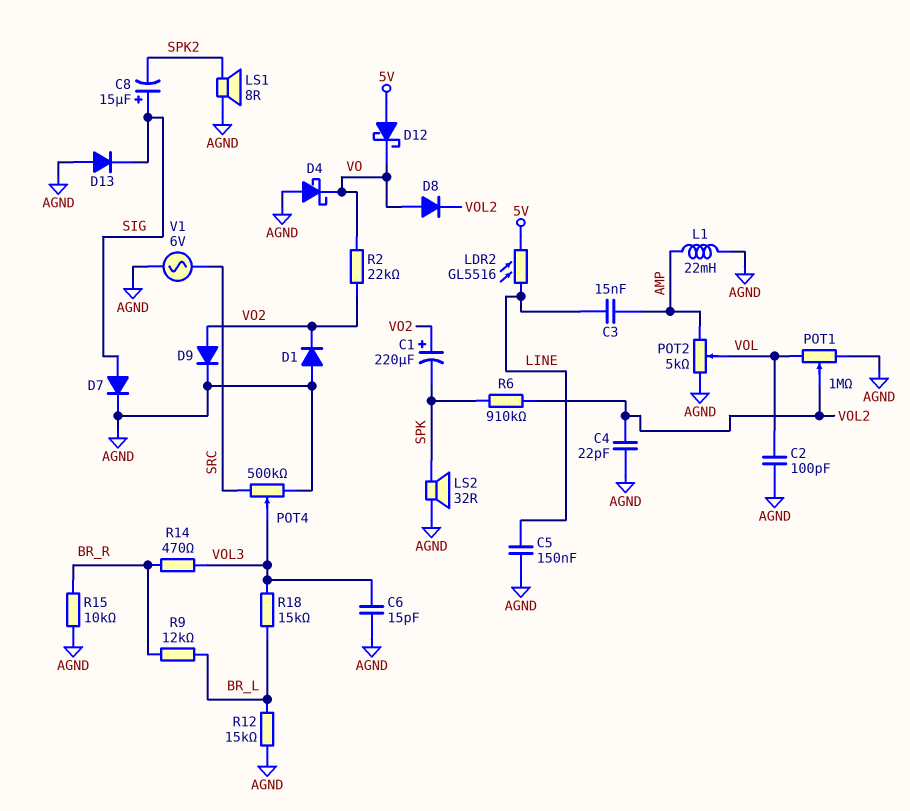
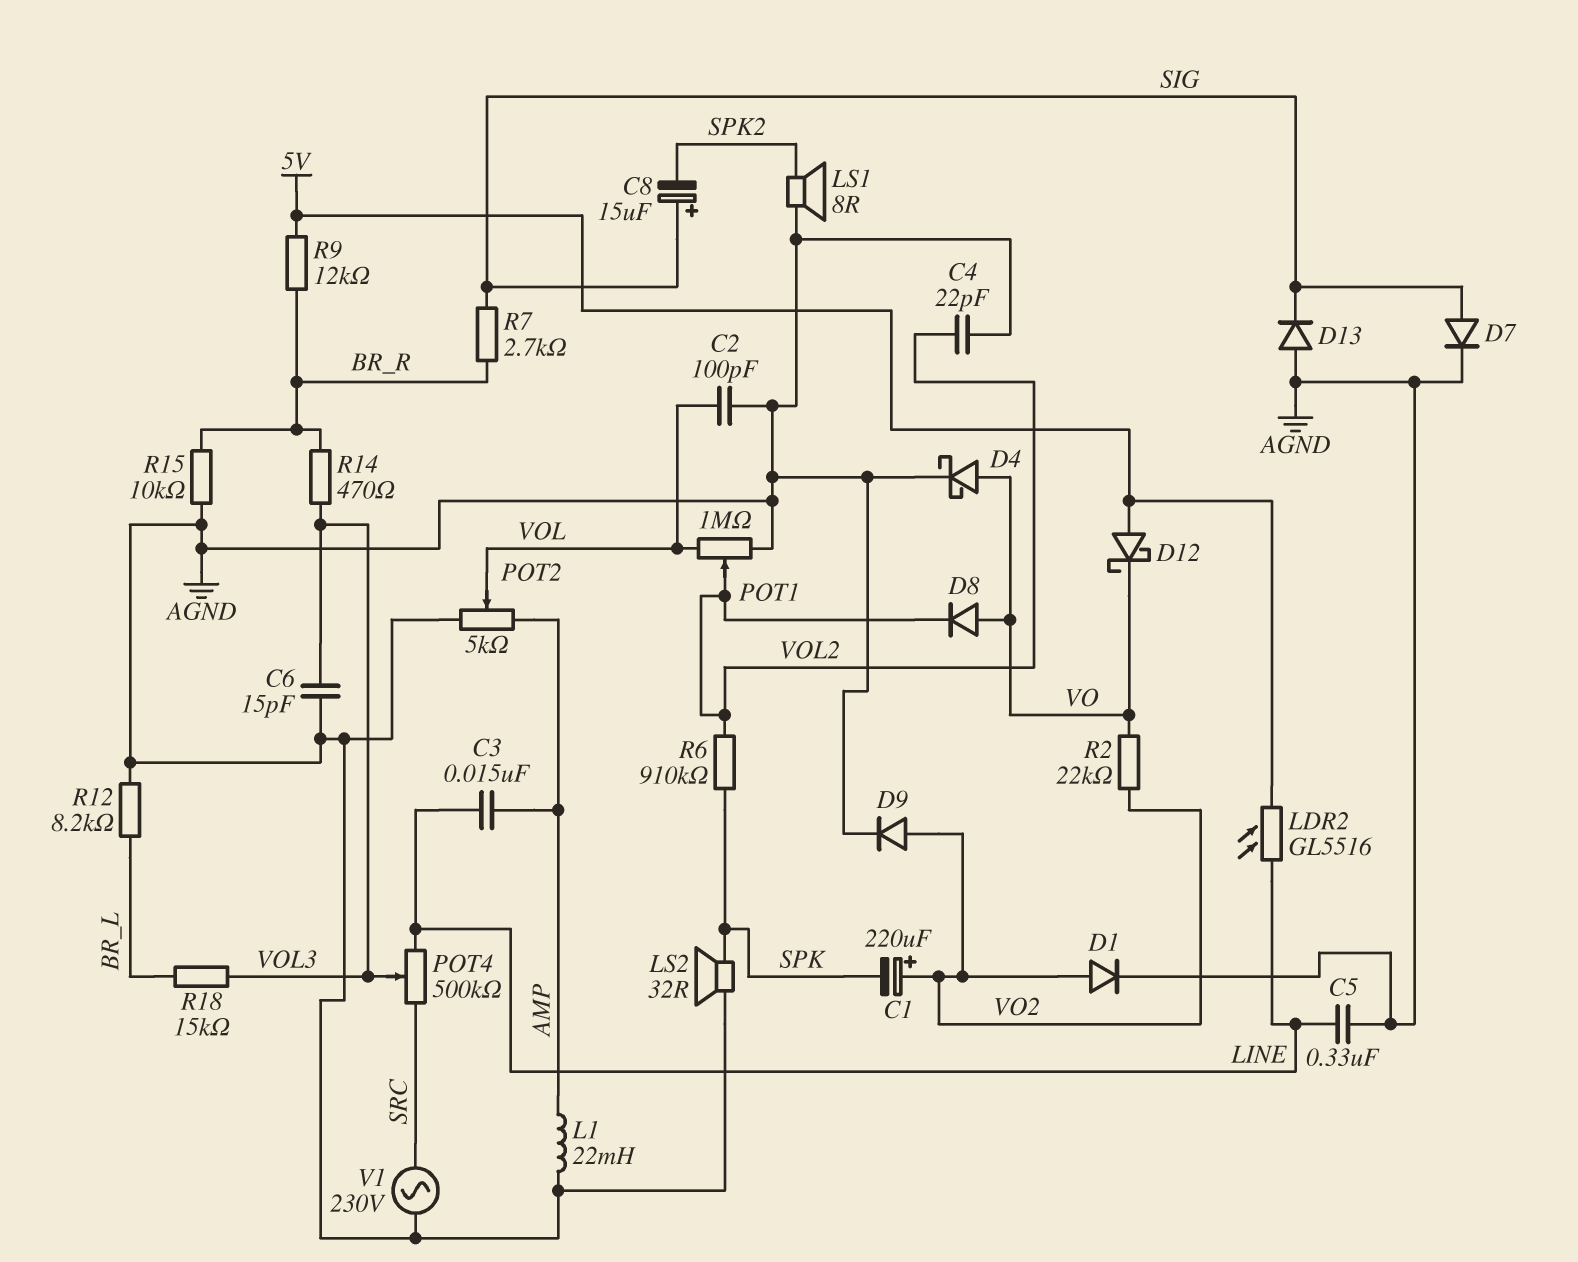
C5: 150nF (AGND, LINE) -> 330nF (AGND, LINE)
D1: diode (A AGND, K VO2) -> diode (A VO2, K AGND)
D4: schottky (A AGND, K VO) -> schottky (A VO, K AGND)
POT4: 500k (AGND, SRC, wiper VOL3) -> 500k (LINE, SRC, wiper VOL3)
R7: none -> 2.7k (BR_R, SIG)
R9: 12k (BR_L, BR_R) -> 12k (5V, BR_R)
R12: 15k (AGND, BR_L) -> 8.2k (AGND, BR_L)
V1: AC 6V (AGND, SRC) -> AC 230V (AGND, SRC)

